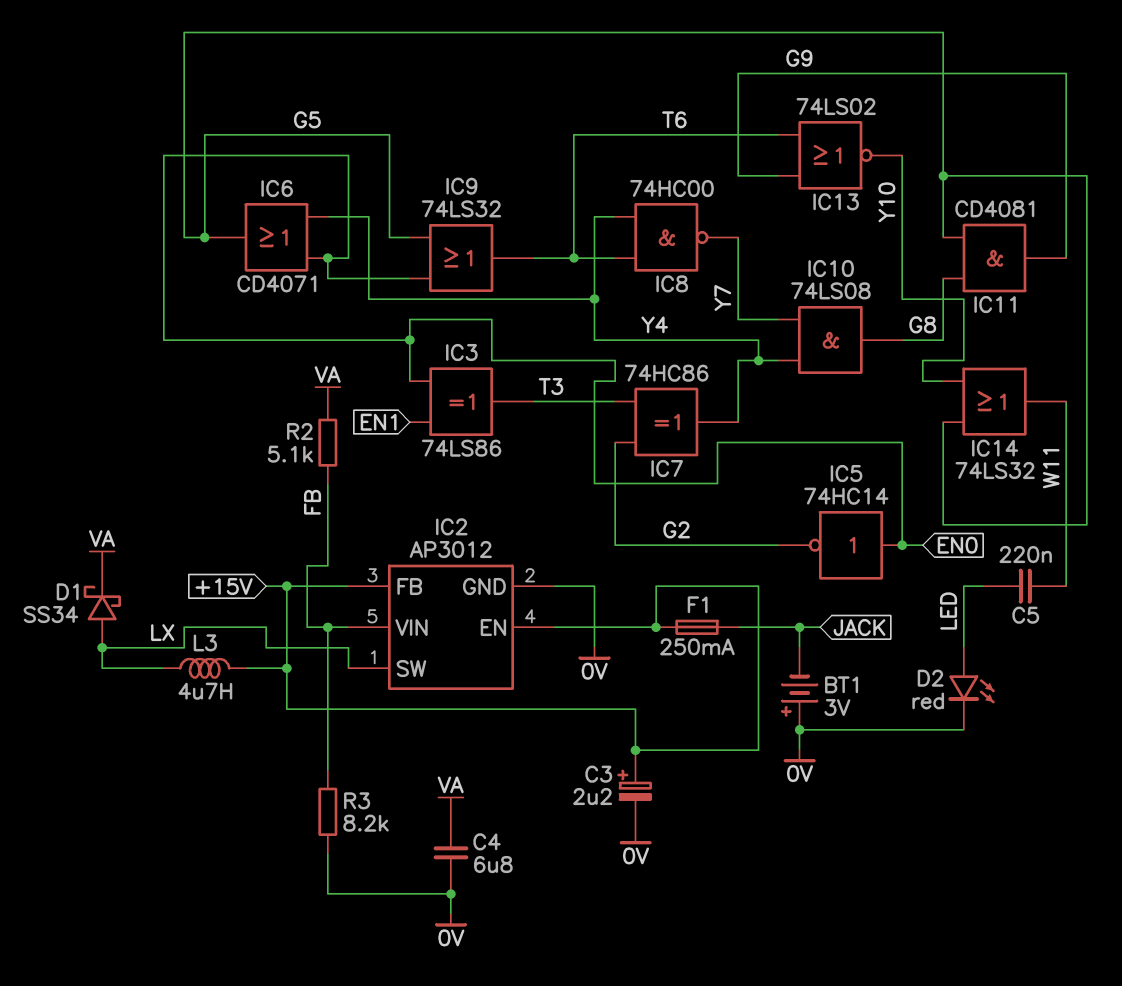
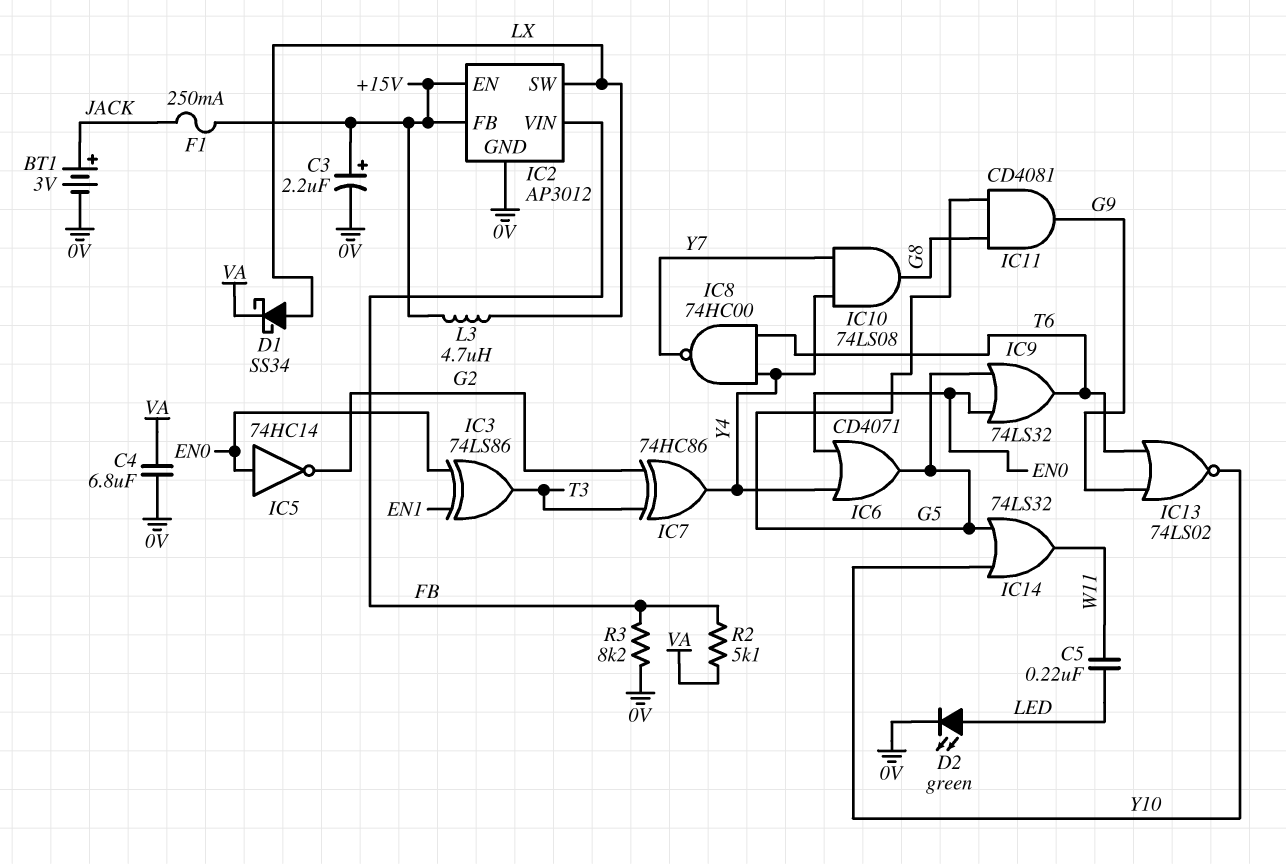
BT1: 3V (plus 0V, minus JACK) -> 3V (plus JACK, minus 0V)
D2: LED red (A LED, K 0V) -> LED green (A LED, K 0V)

